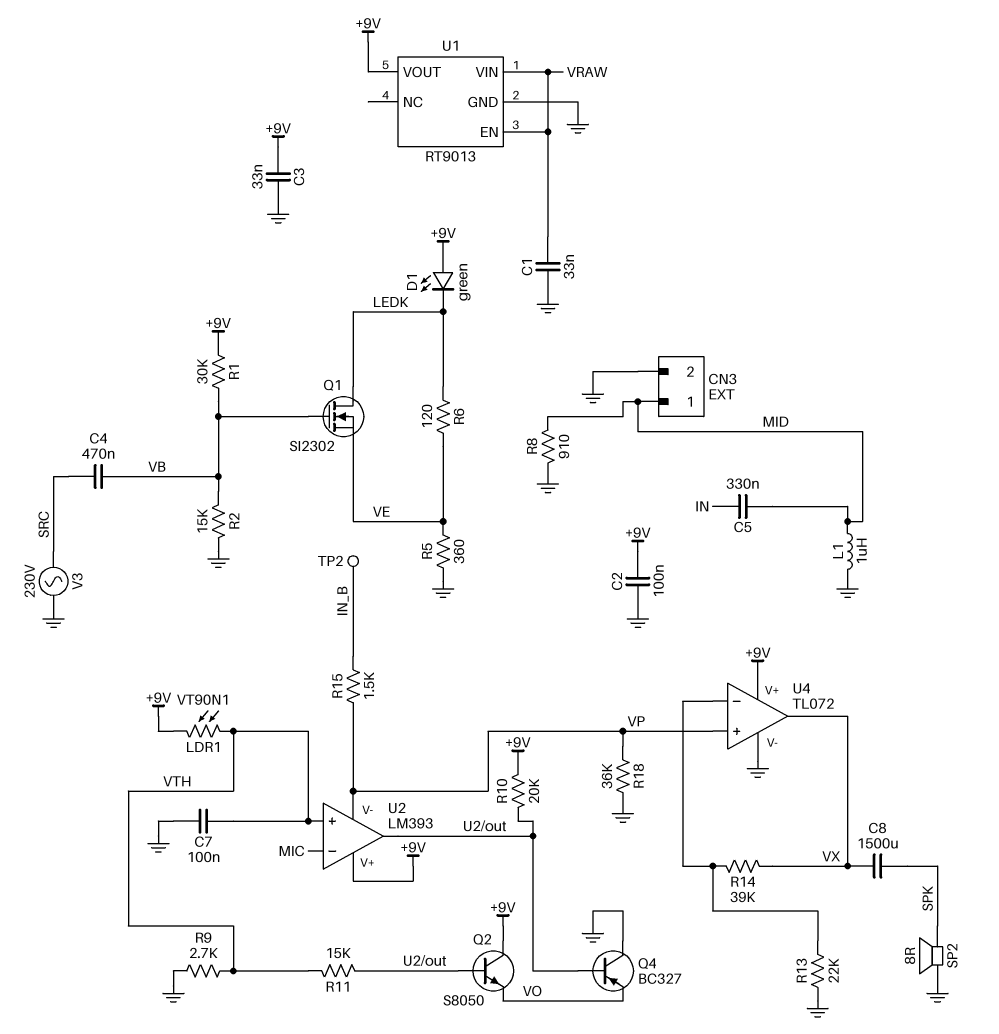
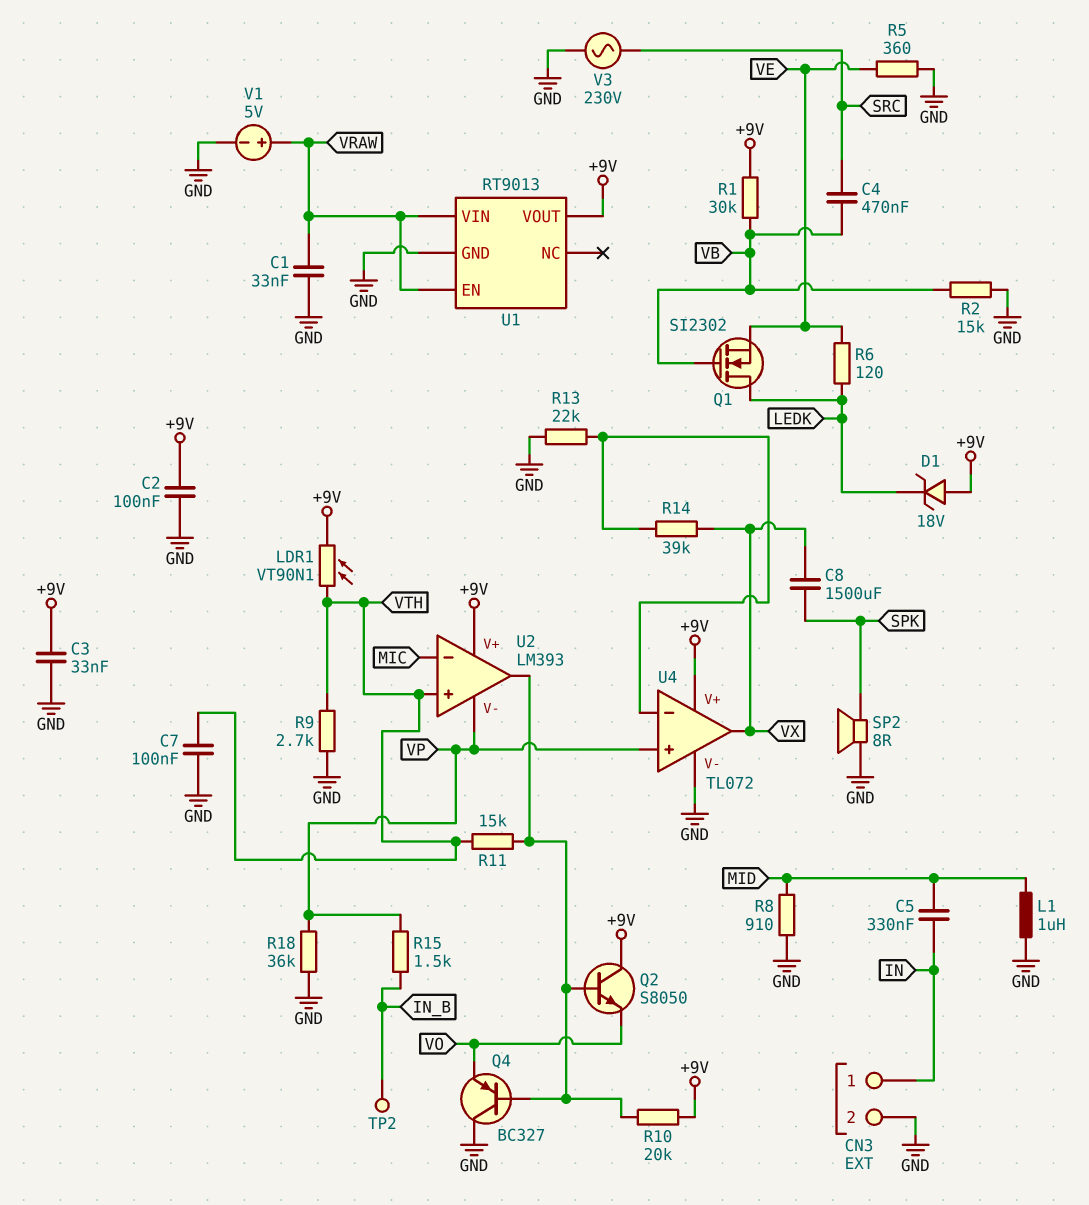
CN3 pin 1: MID -> IN
D1: LED green (A +9V, K LEDK) -> zener 18V (A +9V, K LEDK)
V1: none -> 5V (plus VRAW, minus GND)

